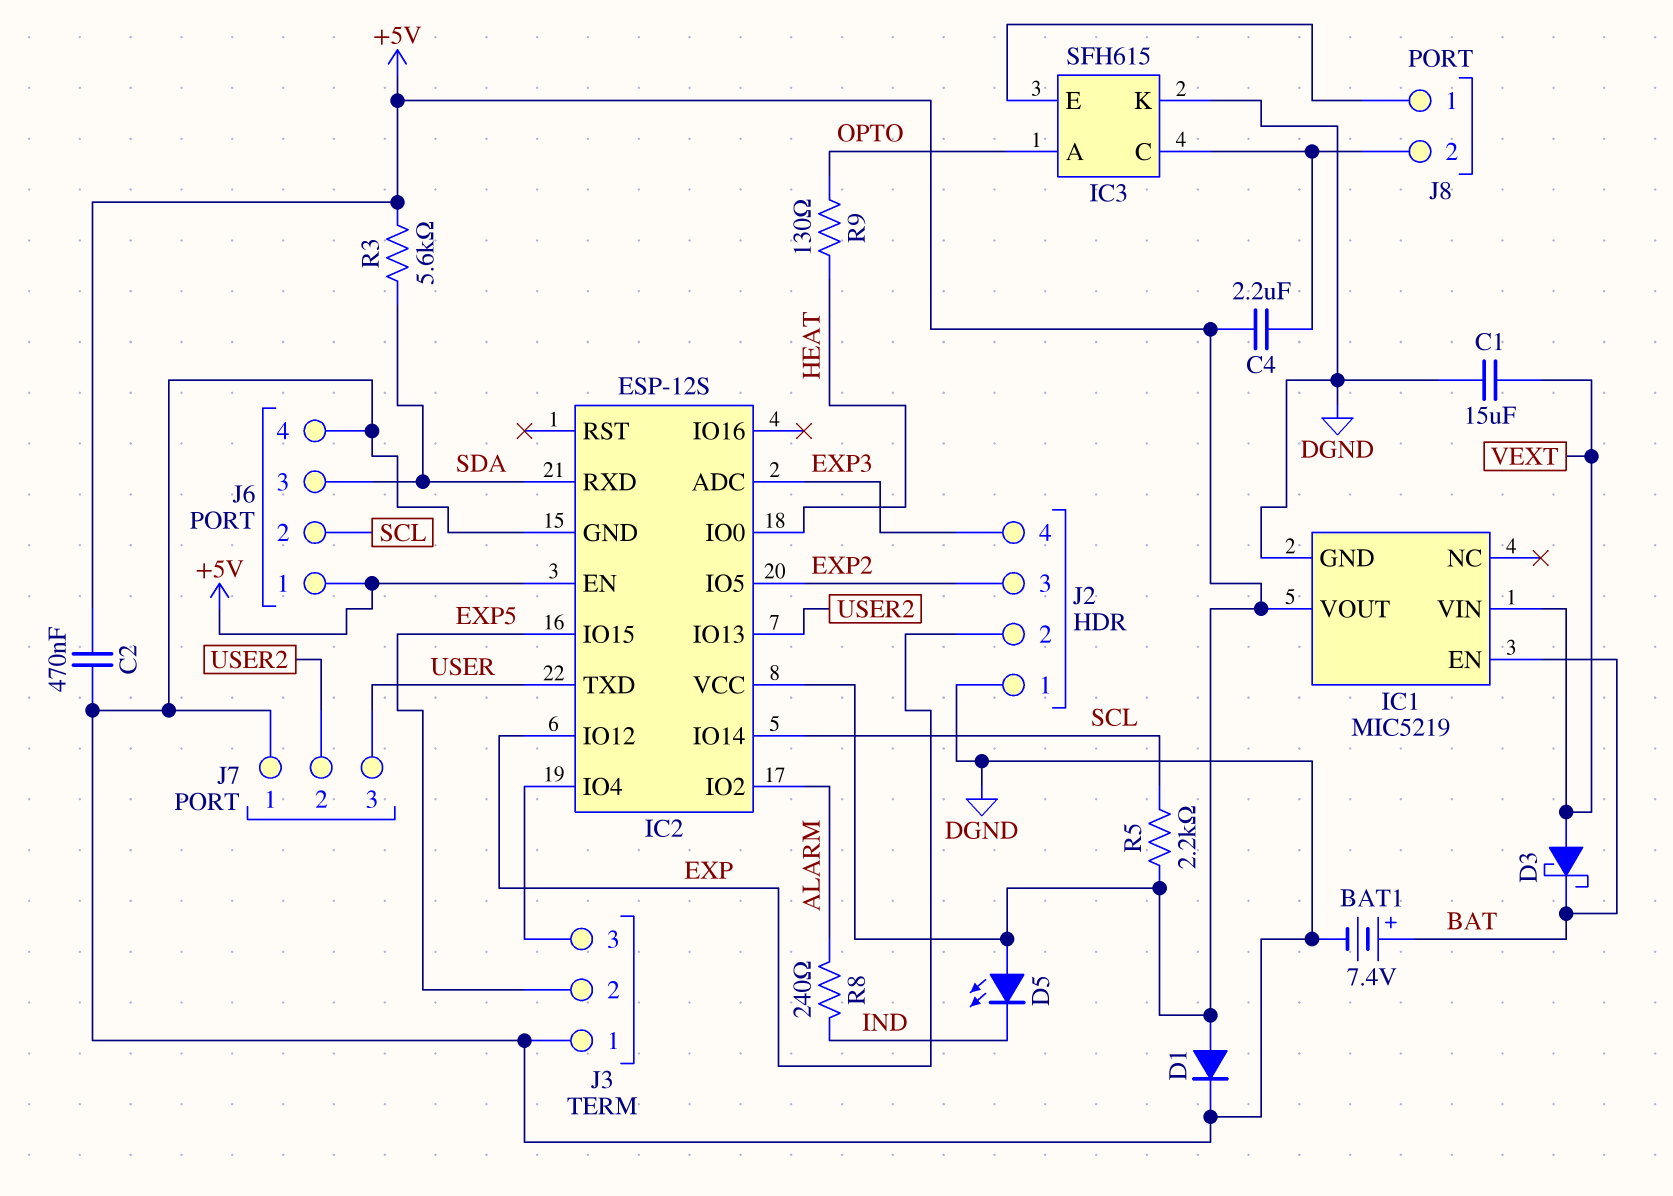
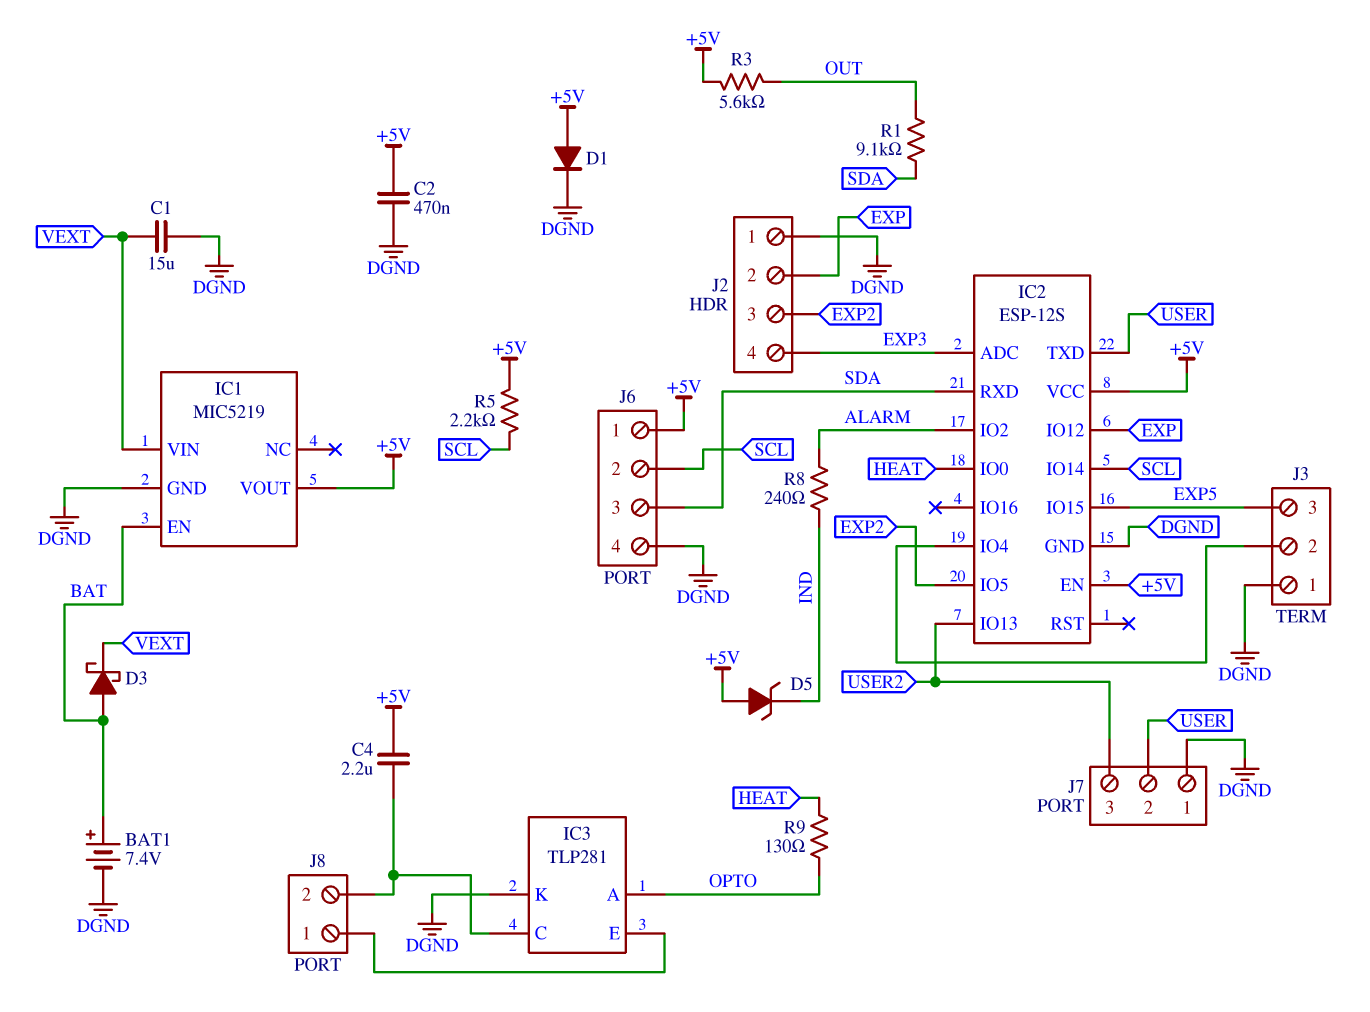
D3: schottky (A VEXT, K BAT) -> schottky (A BAT, K VEXT)
D5: LED (A +5V, K IND) -> zener (A +5V, K IND)
IC3: SFH615 -> TLP281
J3 pin 2: EXP5 -> IC2/IO4
J3 pin 3: IC2/IO4 -> EXP5
J7 pin 2: USER2 -> USER
J7 pin 3: USER -> USER2
R1: none -> 9.1k (OUT, SDA)
R3: 5.6k (+5V, SDA) -> 5.6k (+5V, OUT)

